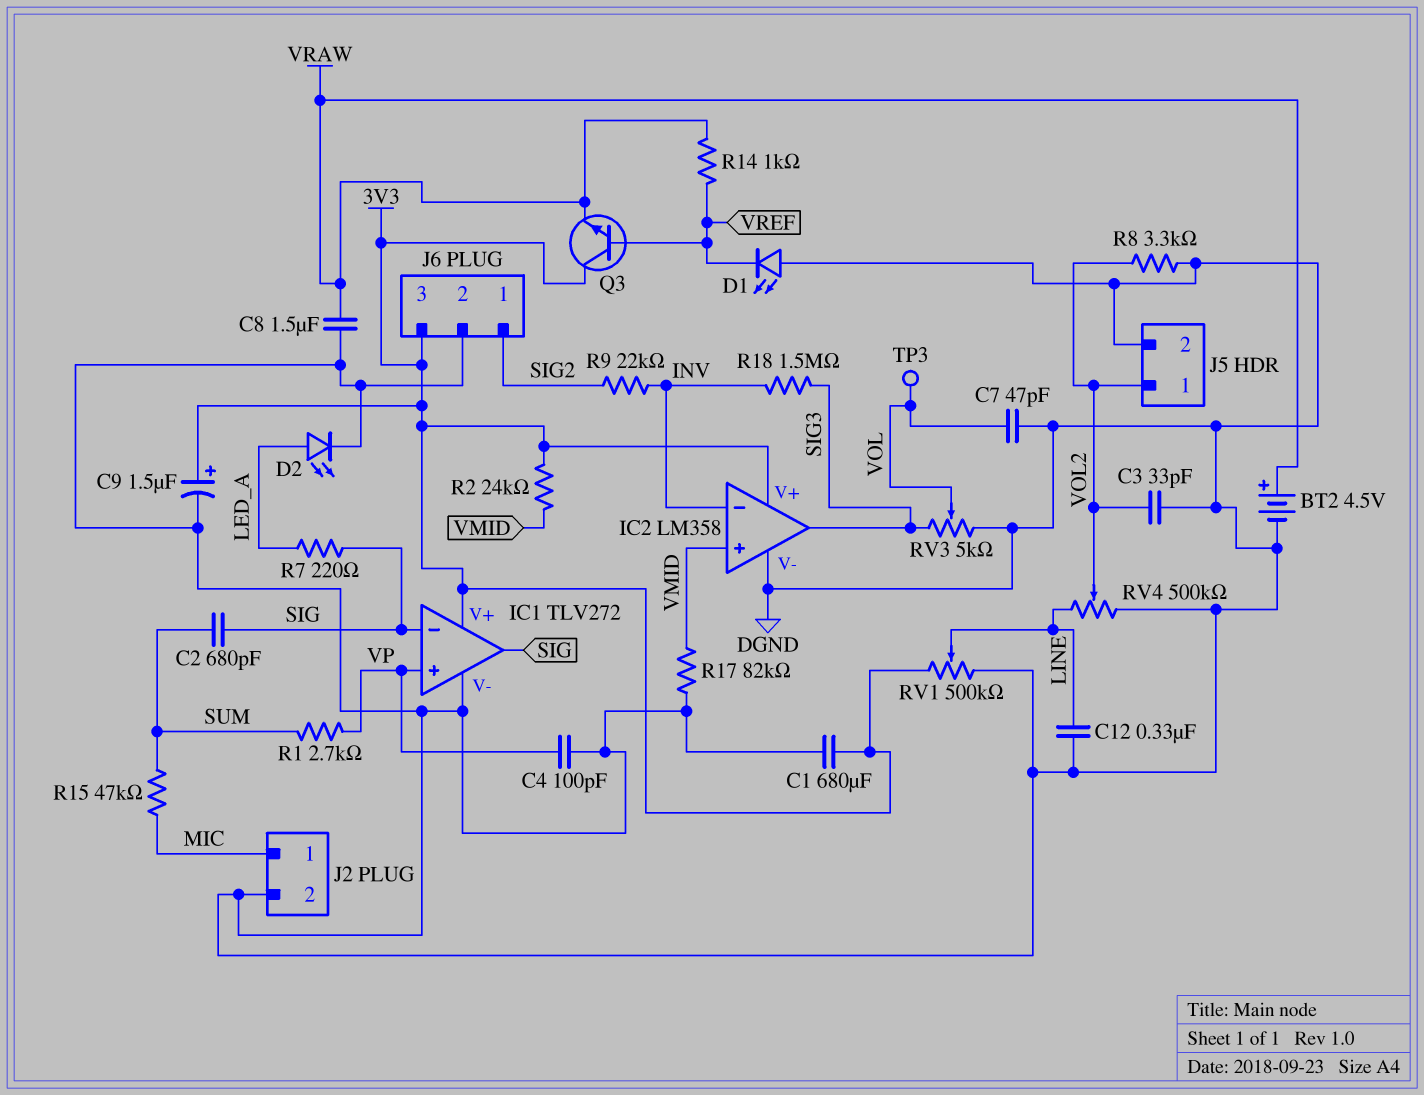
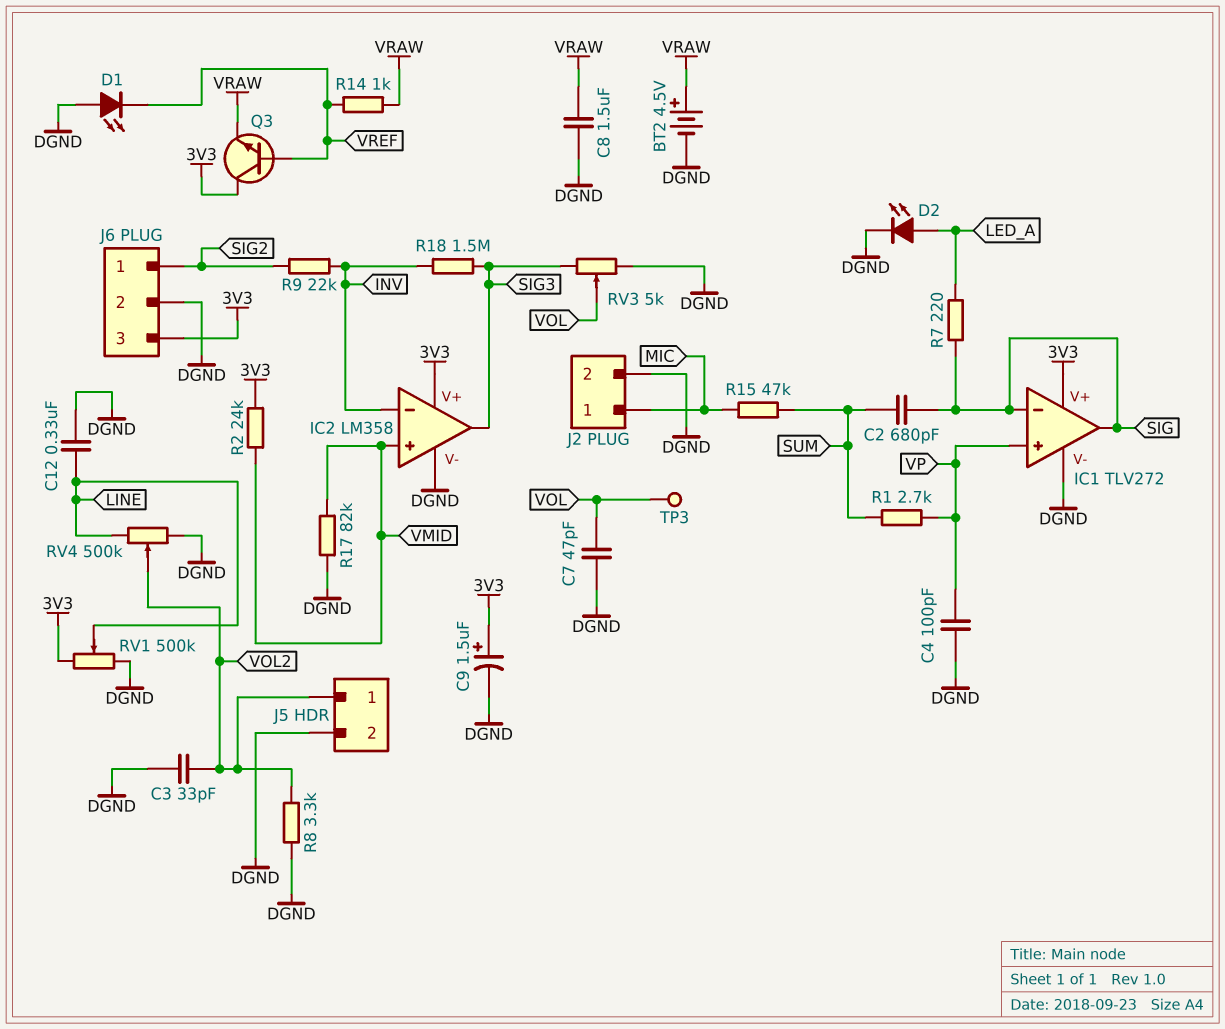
C1: 680uF (3V3, DGND) -> none

